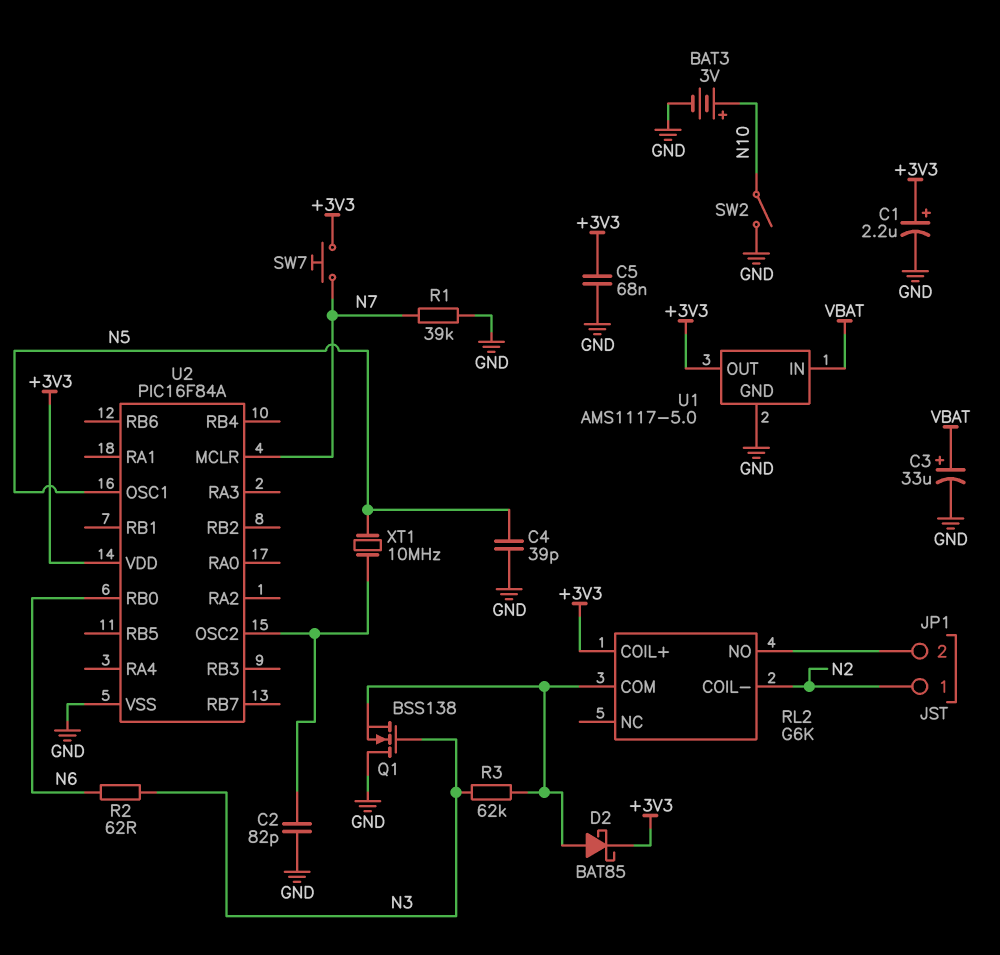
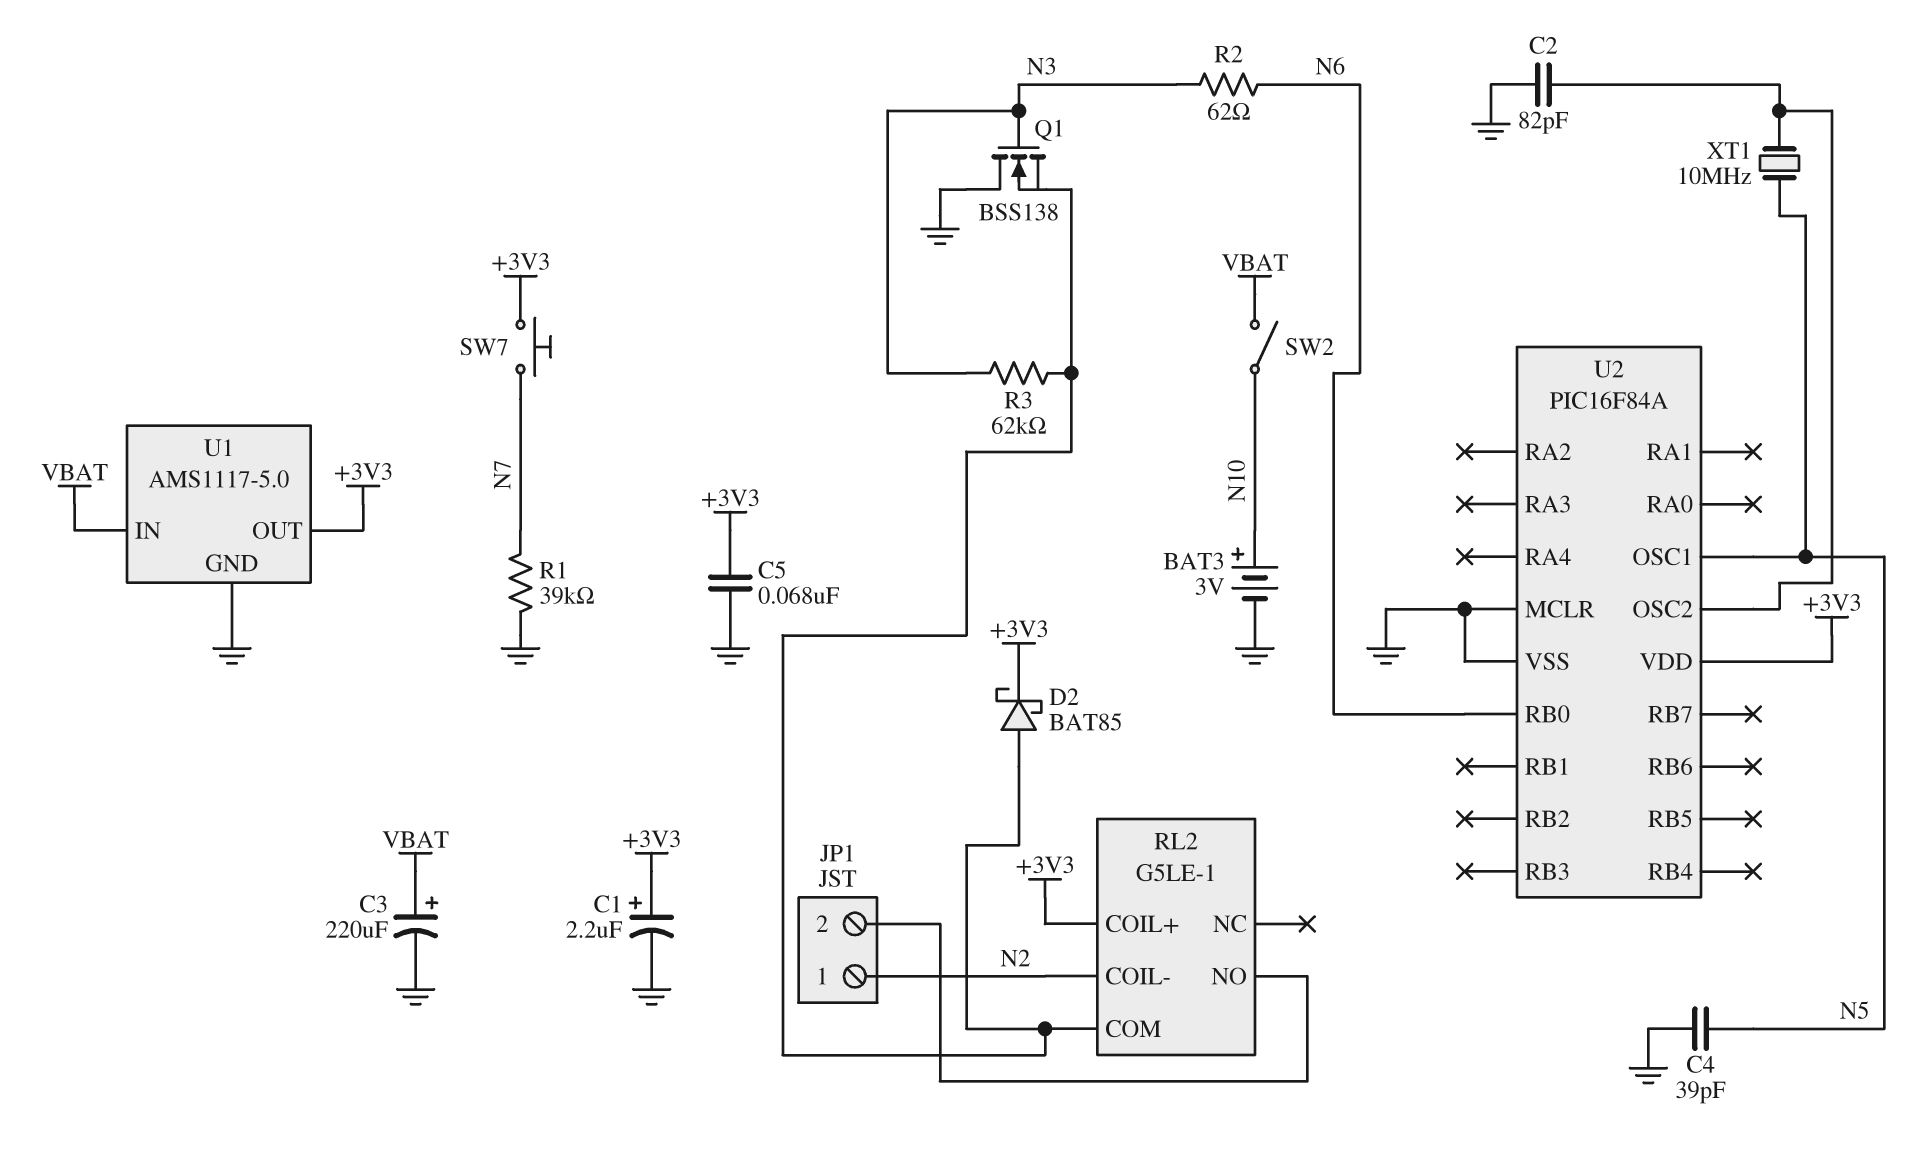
C3: 33uF (plus VBAT, minus GND) -> 220uF (plus VBAT, minus GND)
RL2: G6K -> G5LE-1
SW2: switch (GND, N10) -> switch (N10, VBAT)
U2 pin MCLR: N7 -> GND

